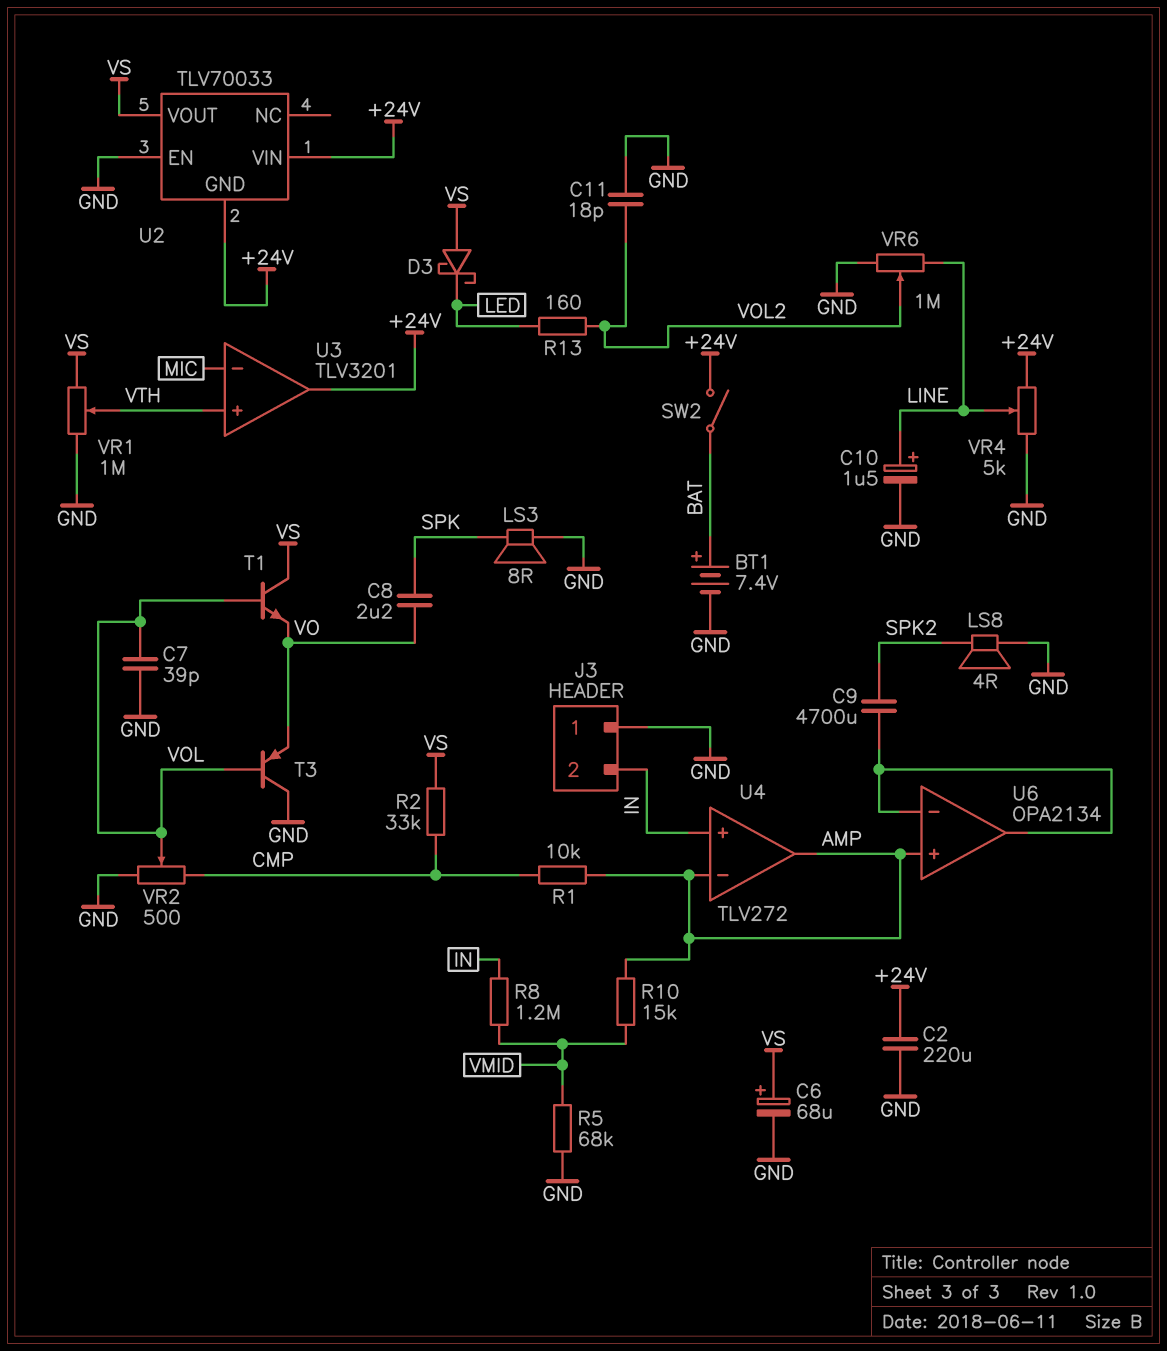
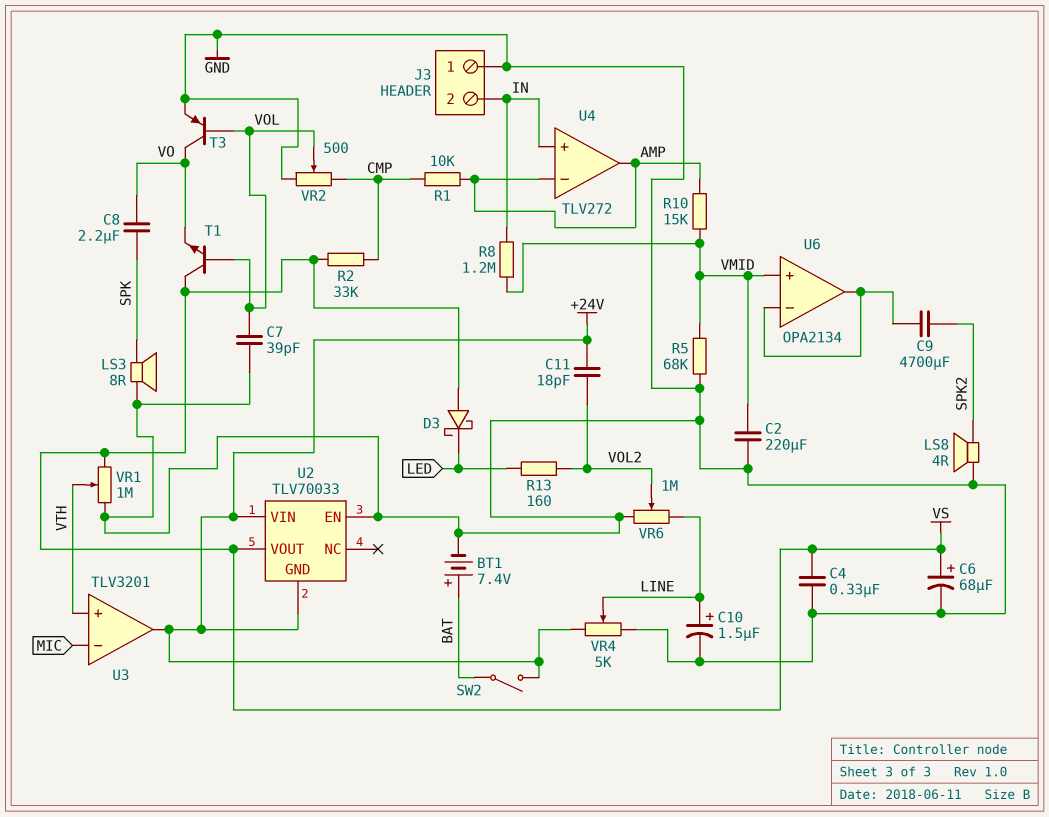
C2: 220uF (+24V, GND) -> 220uF (GND, VMID)
C4: none -> 330nF (GND, VS)
C11: 18pF (GND, VOL2) -> 18pF (+24V, VOL2)
T3: PNP (B VOL, C GND, E VO) -> PNP (B VOL, C VO, E GND)
U6 pin in+: AMP -> VMID

